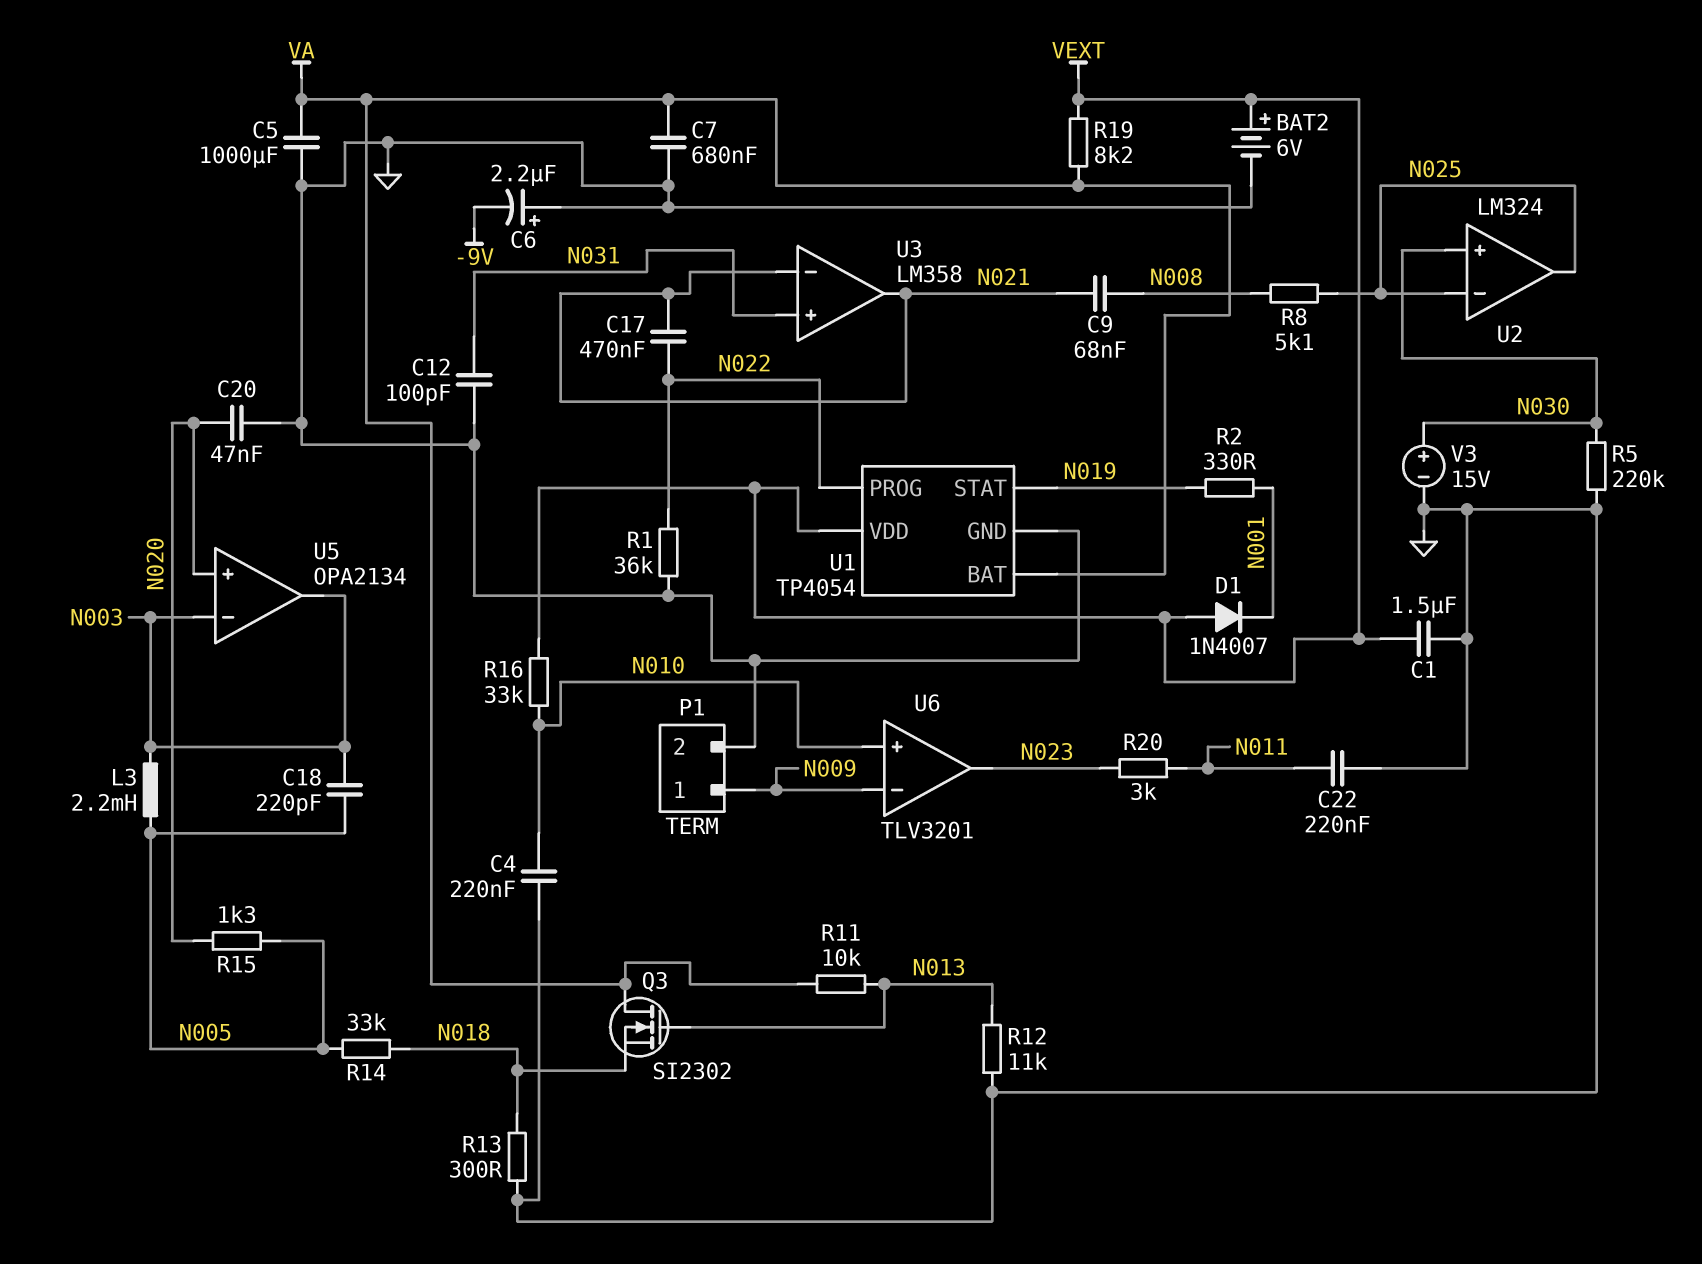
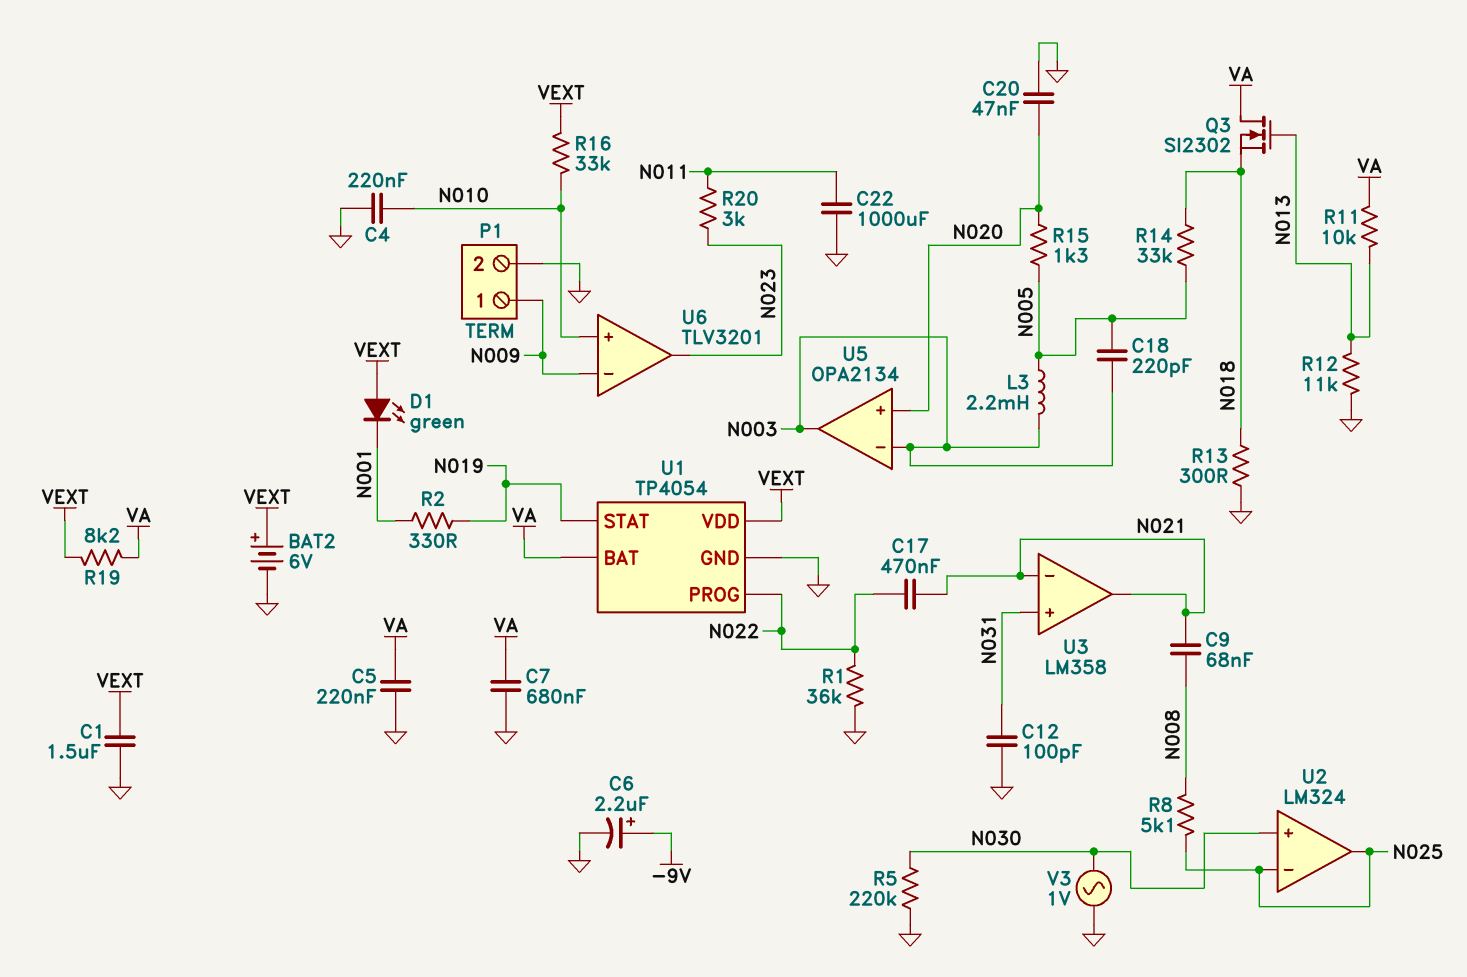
C5: 1000uF (GND, VA) -> 220nF (GND, VA)
C6: 2.2uF (plus GND, minus -9V) -> 2.2uF (plus -9V, minus GND)
C22: 220nF (GND, N011) -> 1000uF (GND, N011)
D1: diode 1N4007 (A VEXT, K N001) -> LED green (A VEXT, K N001)
V3: 15V (plus N030, minus GND) -> AC 1V (GND, N030)

